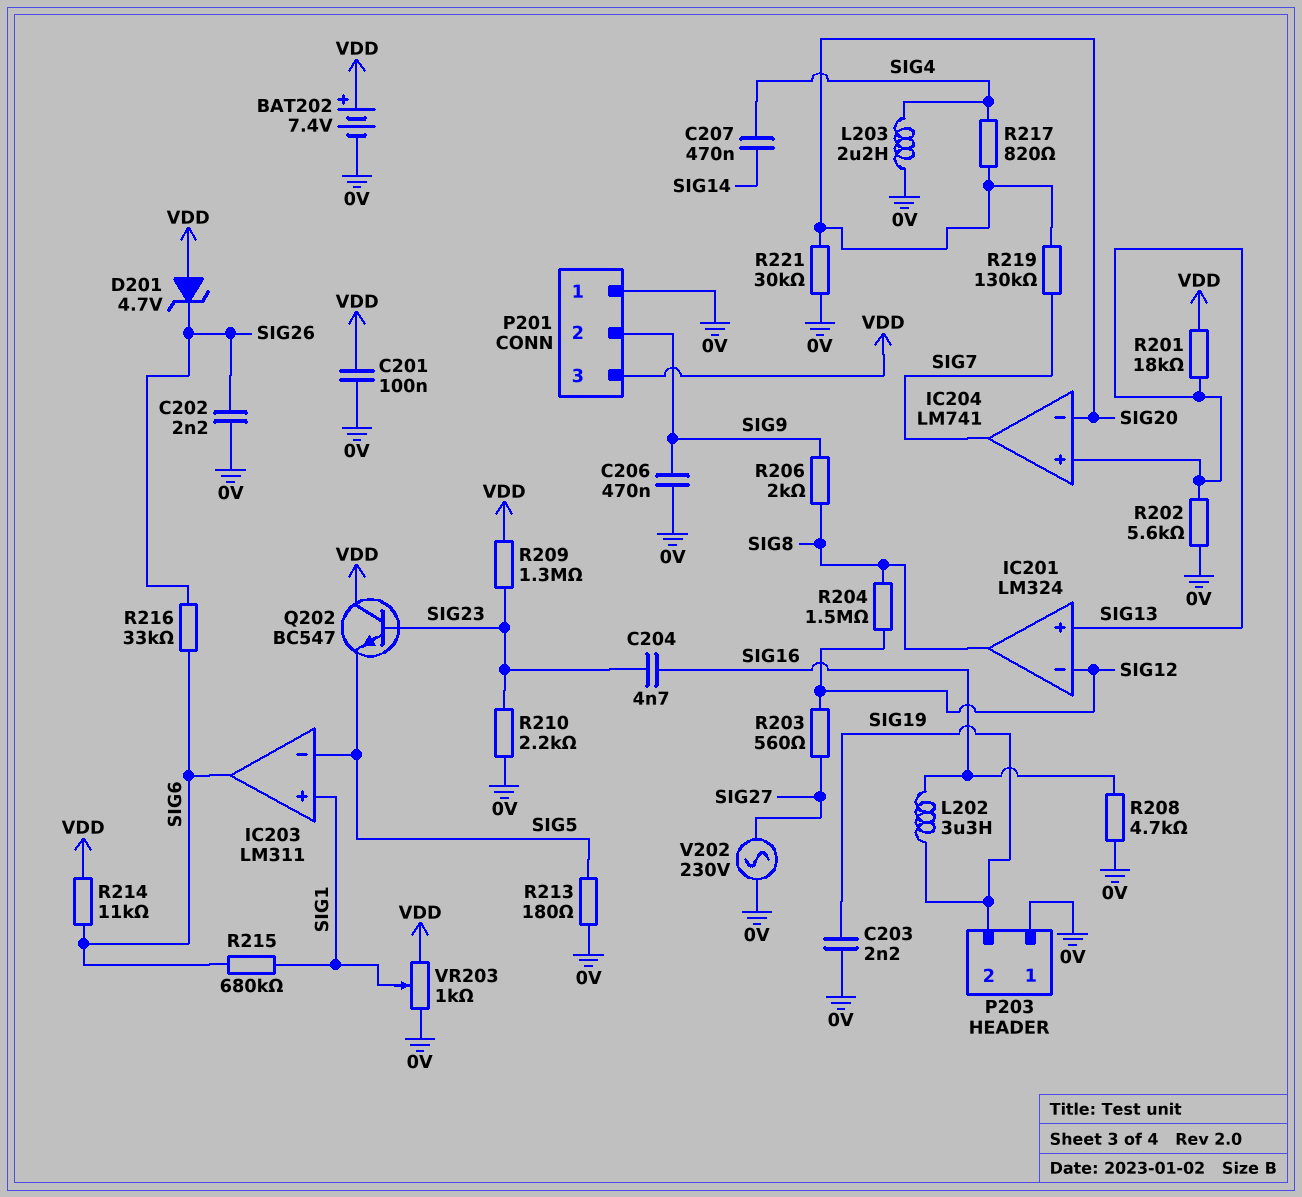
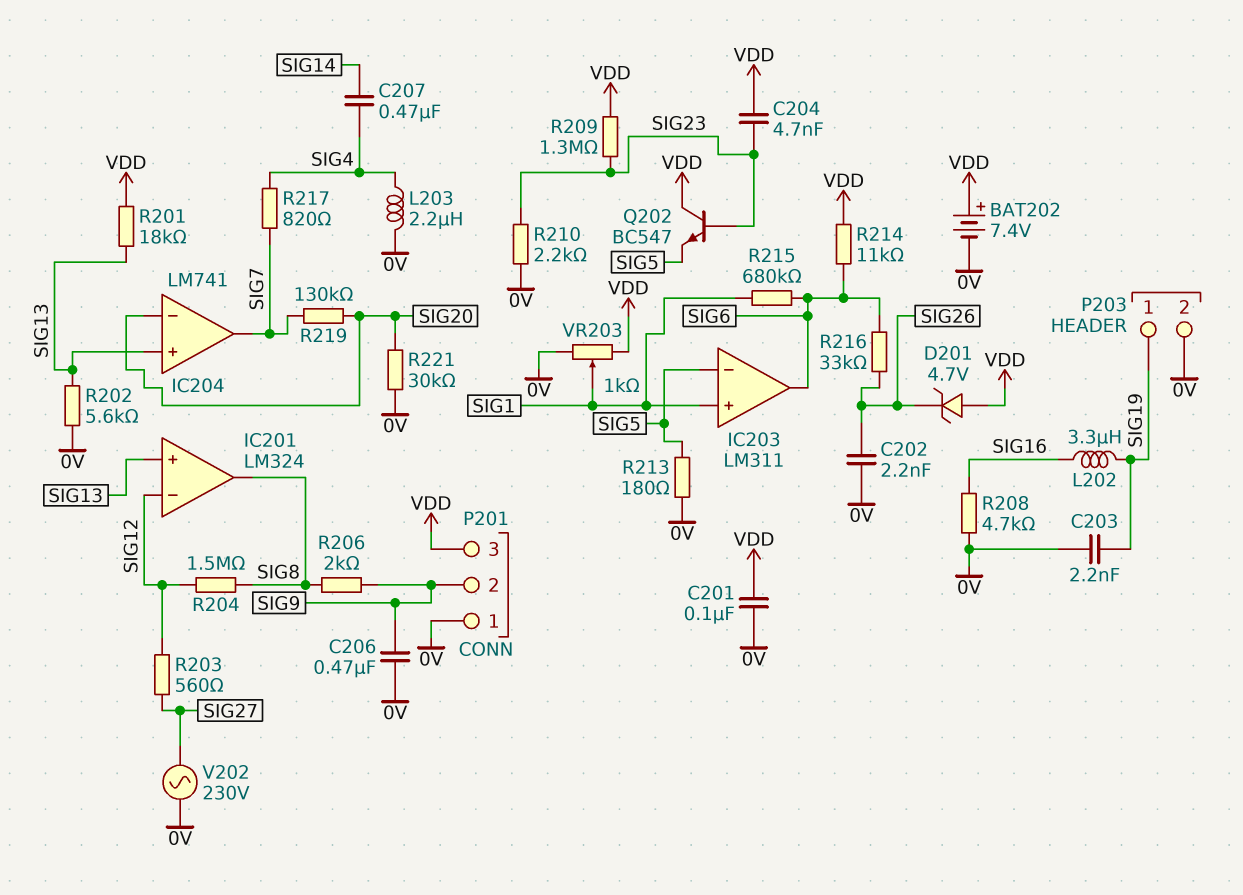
C204: 4.7nF (SIG16, SIG23) -> 4.7nF (SIG23, VDD)
P203 pin 1: 0V -> SIG19
P203 pin 2: SIG19 -> 0V
R217: 820 (SIG4, SIG20) -> 820 (SIG4, SIG7)

